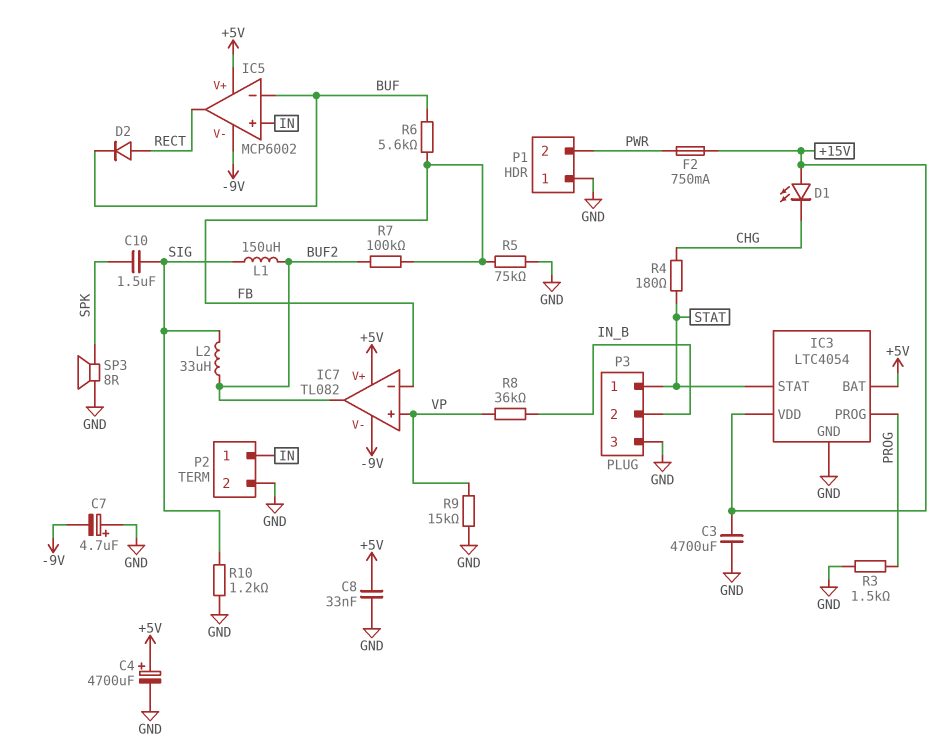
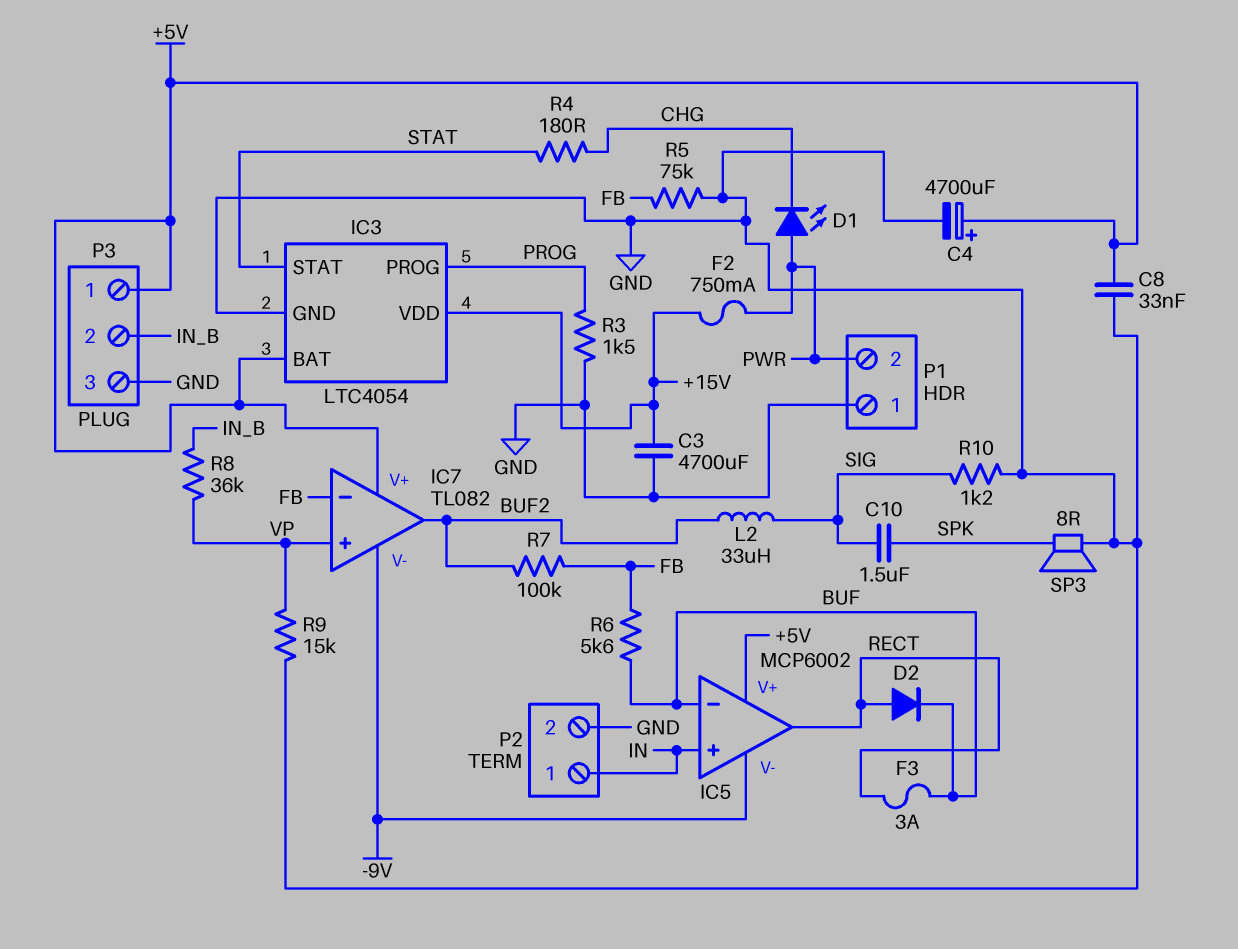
C7: 4.7uF (plus GND, minus -9V) -> none
D1: LED (A +15V, K CHG) -> LED (A PWR, K CHG)
F3: none -> 3A (BUF, RECT)
L1: 150uH (BUF2, SIG) -> none
P3 pin 1: STAT -> +5V

